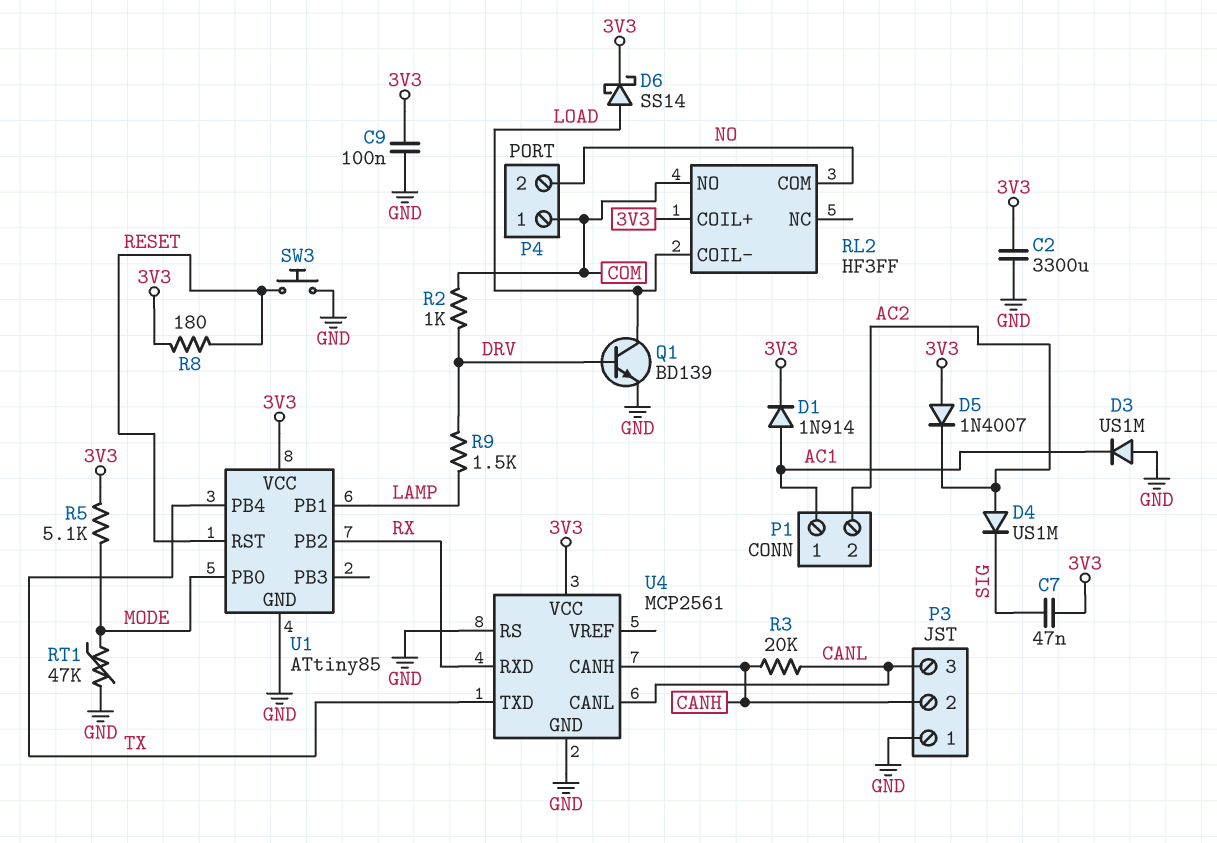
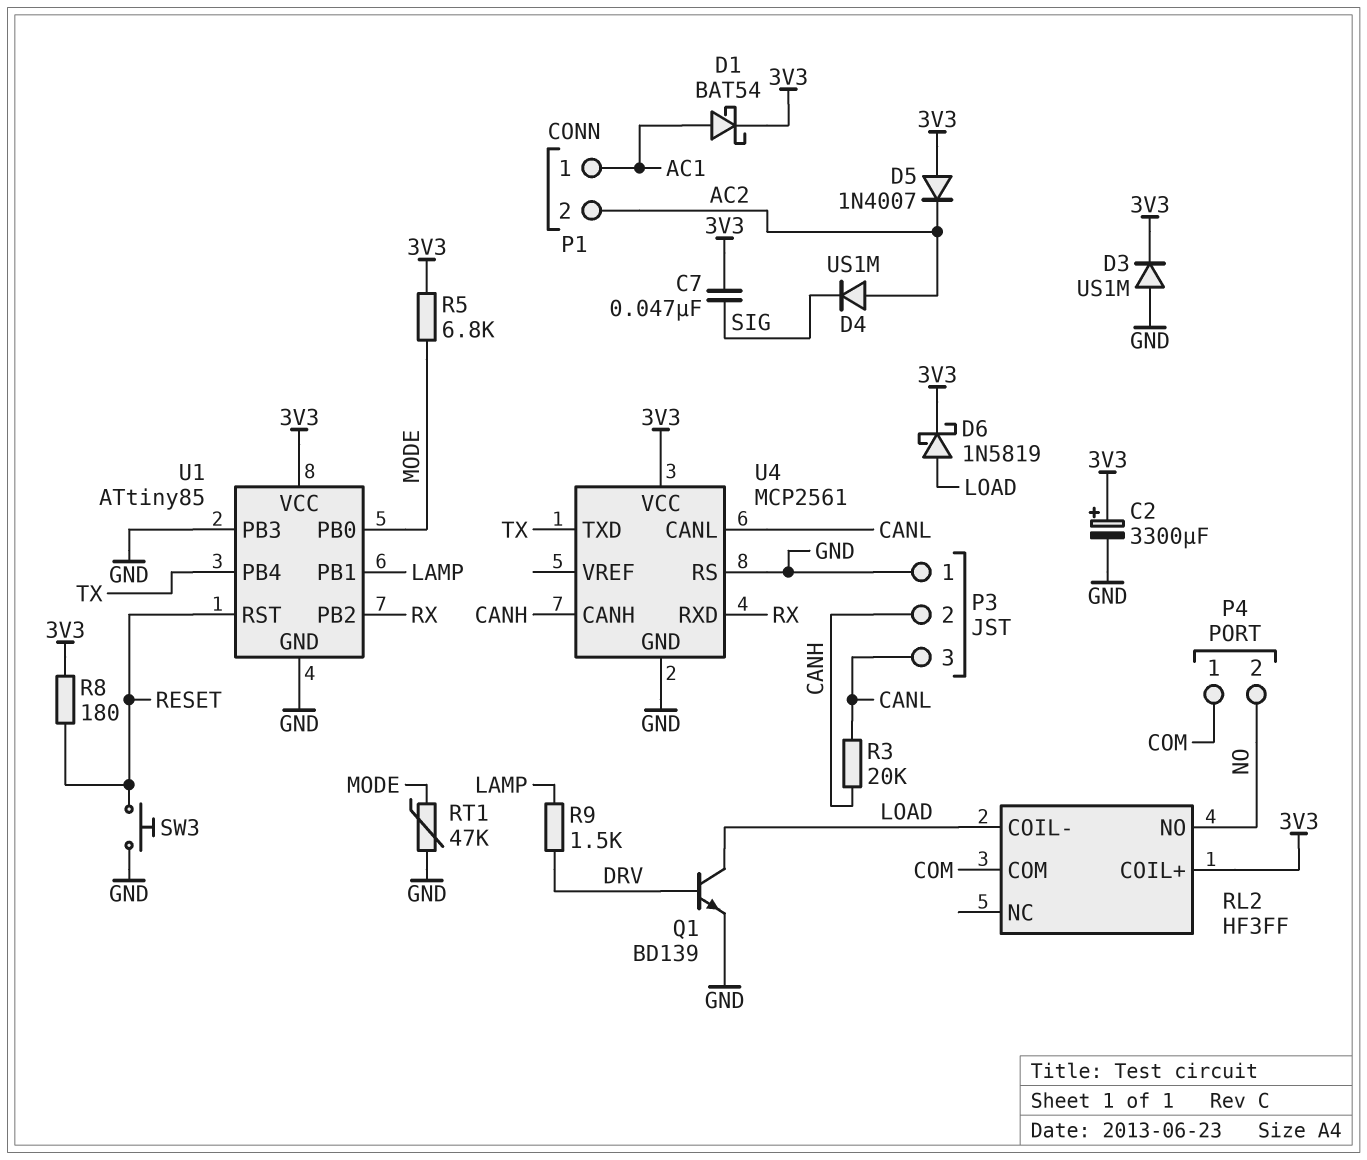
C2: 3300uF (3V3, GND) -> 3300uF (plus 3V3, minus GND)
C9: 100nF (3V3, GND) -> none
D1: diode 1N914 (A AC1, K 3V3) -> schottky BAT54 (A AC1, K 3V3)
D3: diode US1M (A GND, K AC1) -> diode US1M (A GND, K 3V3)
D6: schottky SS14 (A LOAD, K 3V3) -> schottky 1N5819 (A LOAD, K 3V3)
R2: 1k (COM, DRV) -> none
R5: 5.1k (3V3, MODE) -> 6.8k (3V3, MODE)
RL2 pin COM: NO -> COM
RL2 pin NO: COM -> NO
U1 pin PB3: none -> GND

